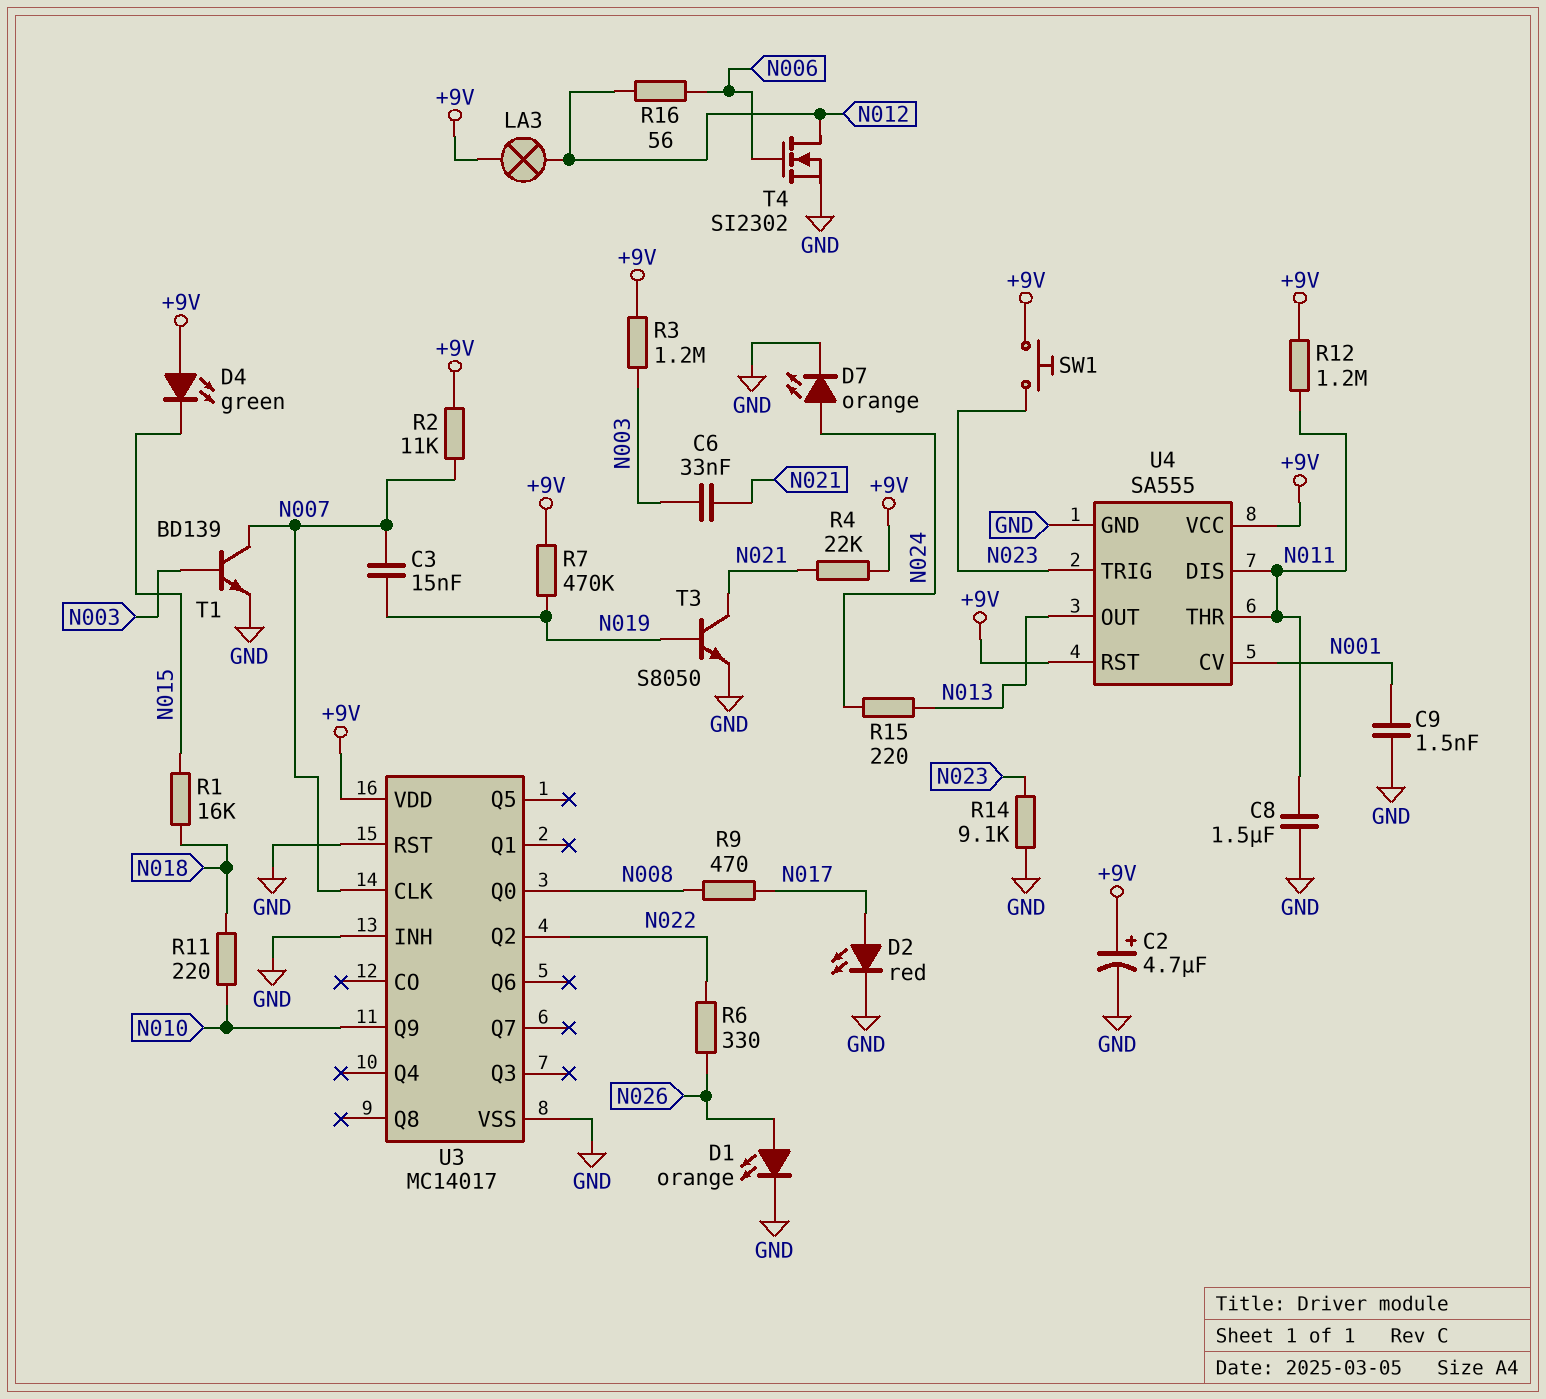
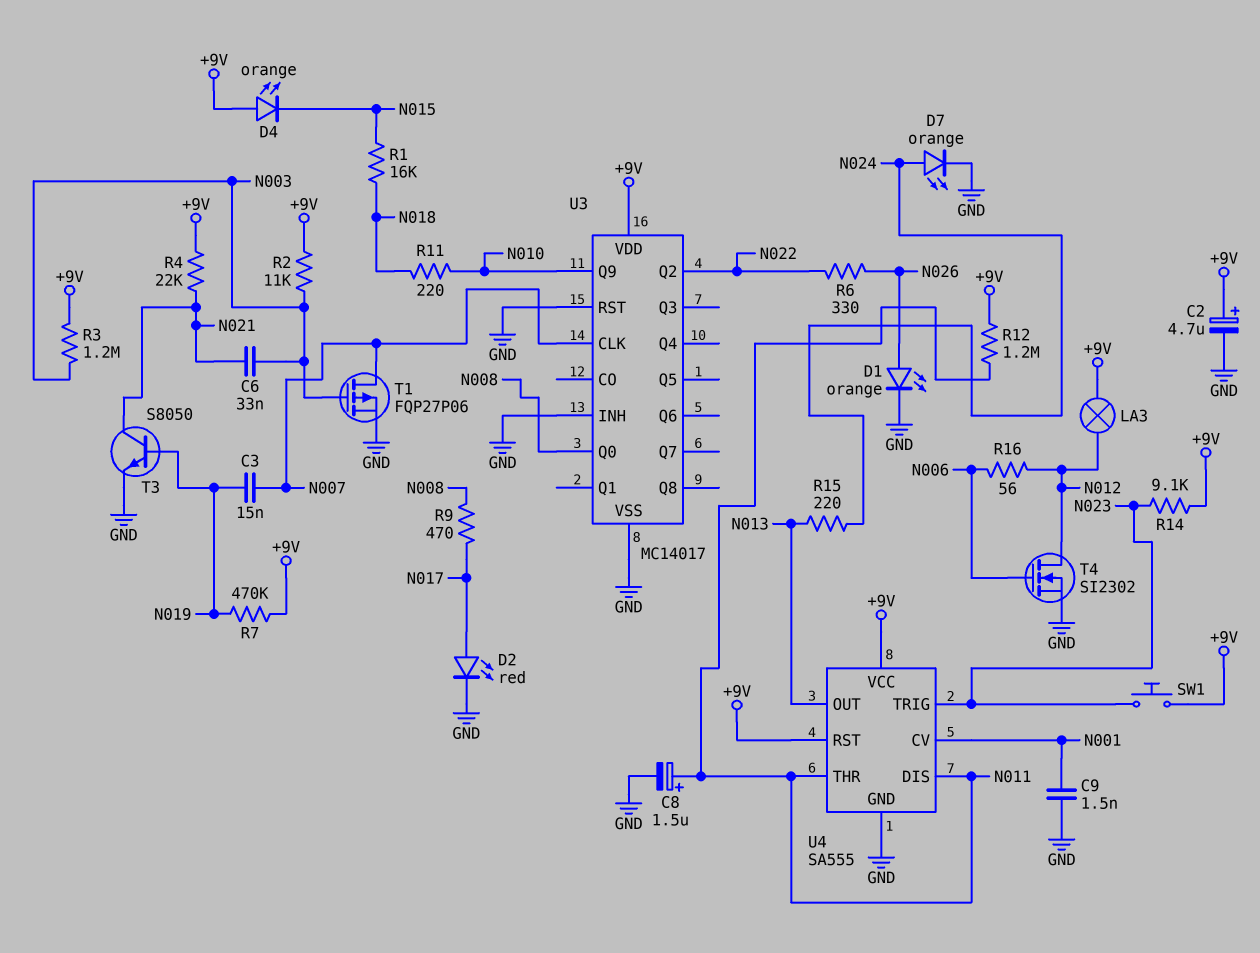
C8: 1.5uF (GND, N011) -> 1.5uF (plus N011, minus GND)
D4: LED green (A +9V, K N015) -> LED orange (A +9V, K N015)
R2: 11k (+9V, N007) -> 11k (+9V, N003)
R14: 9.1k (GND, N023) -> 9.1k (+9V, N023)
T1: NPN BD139 (B N003, C N007, E GND) -> PMOS FQP27P06 (G N003, D N007, S GND)

